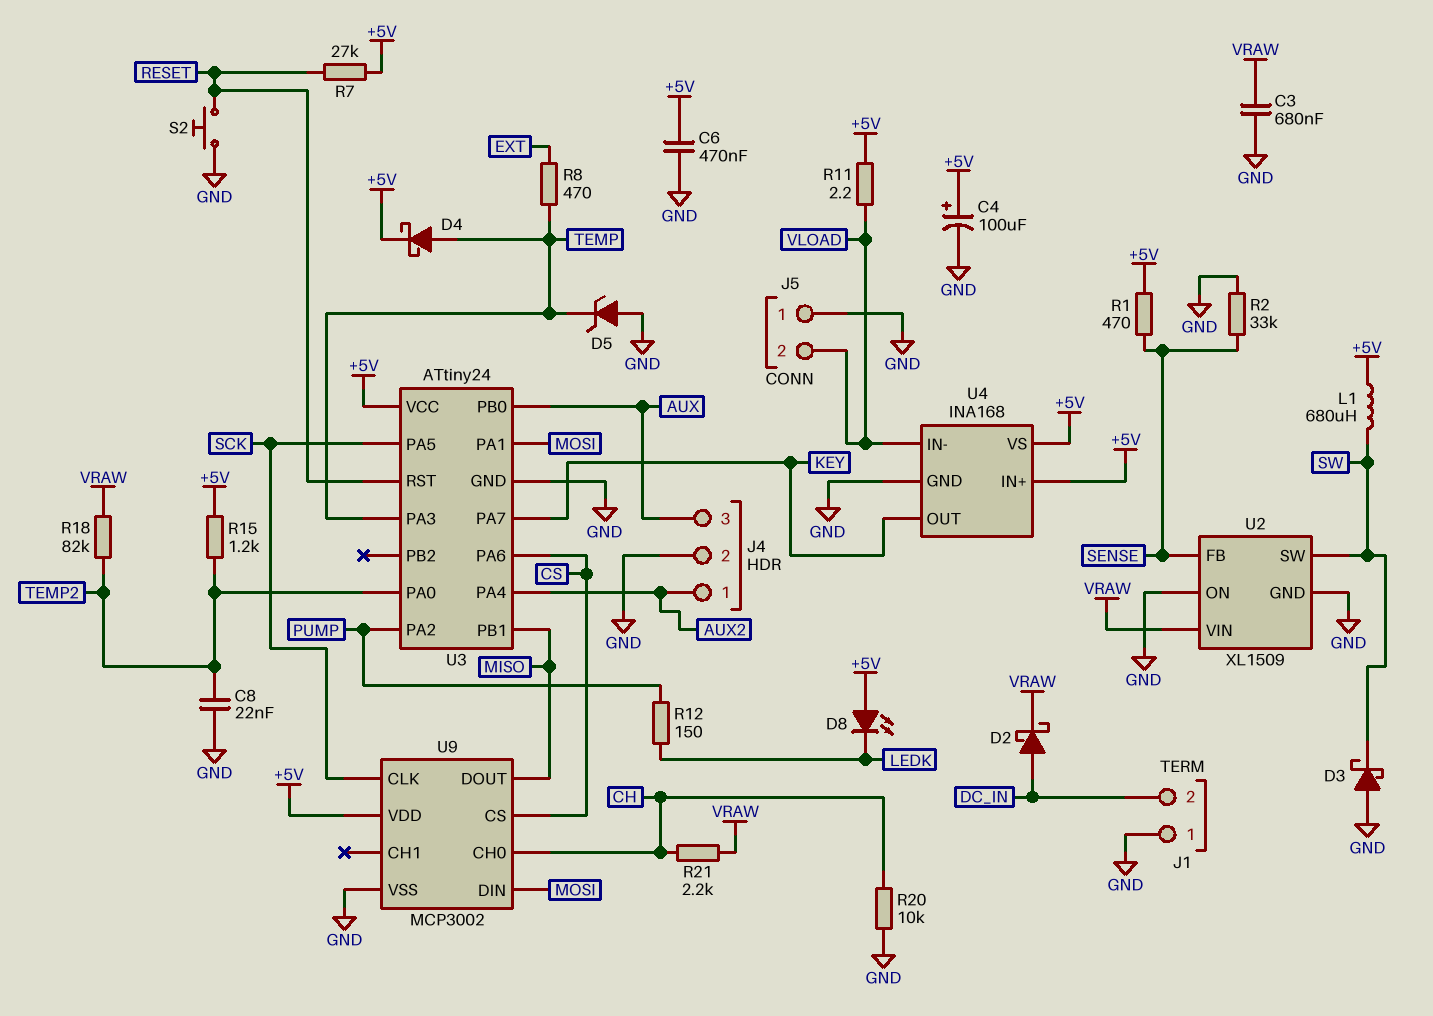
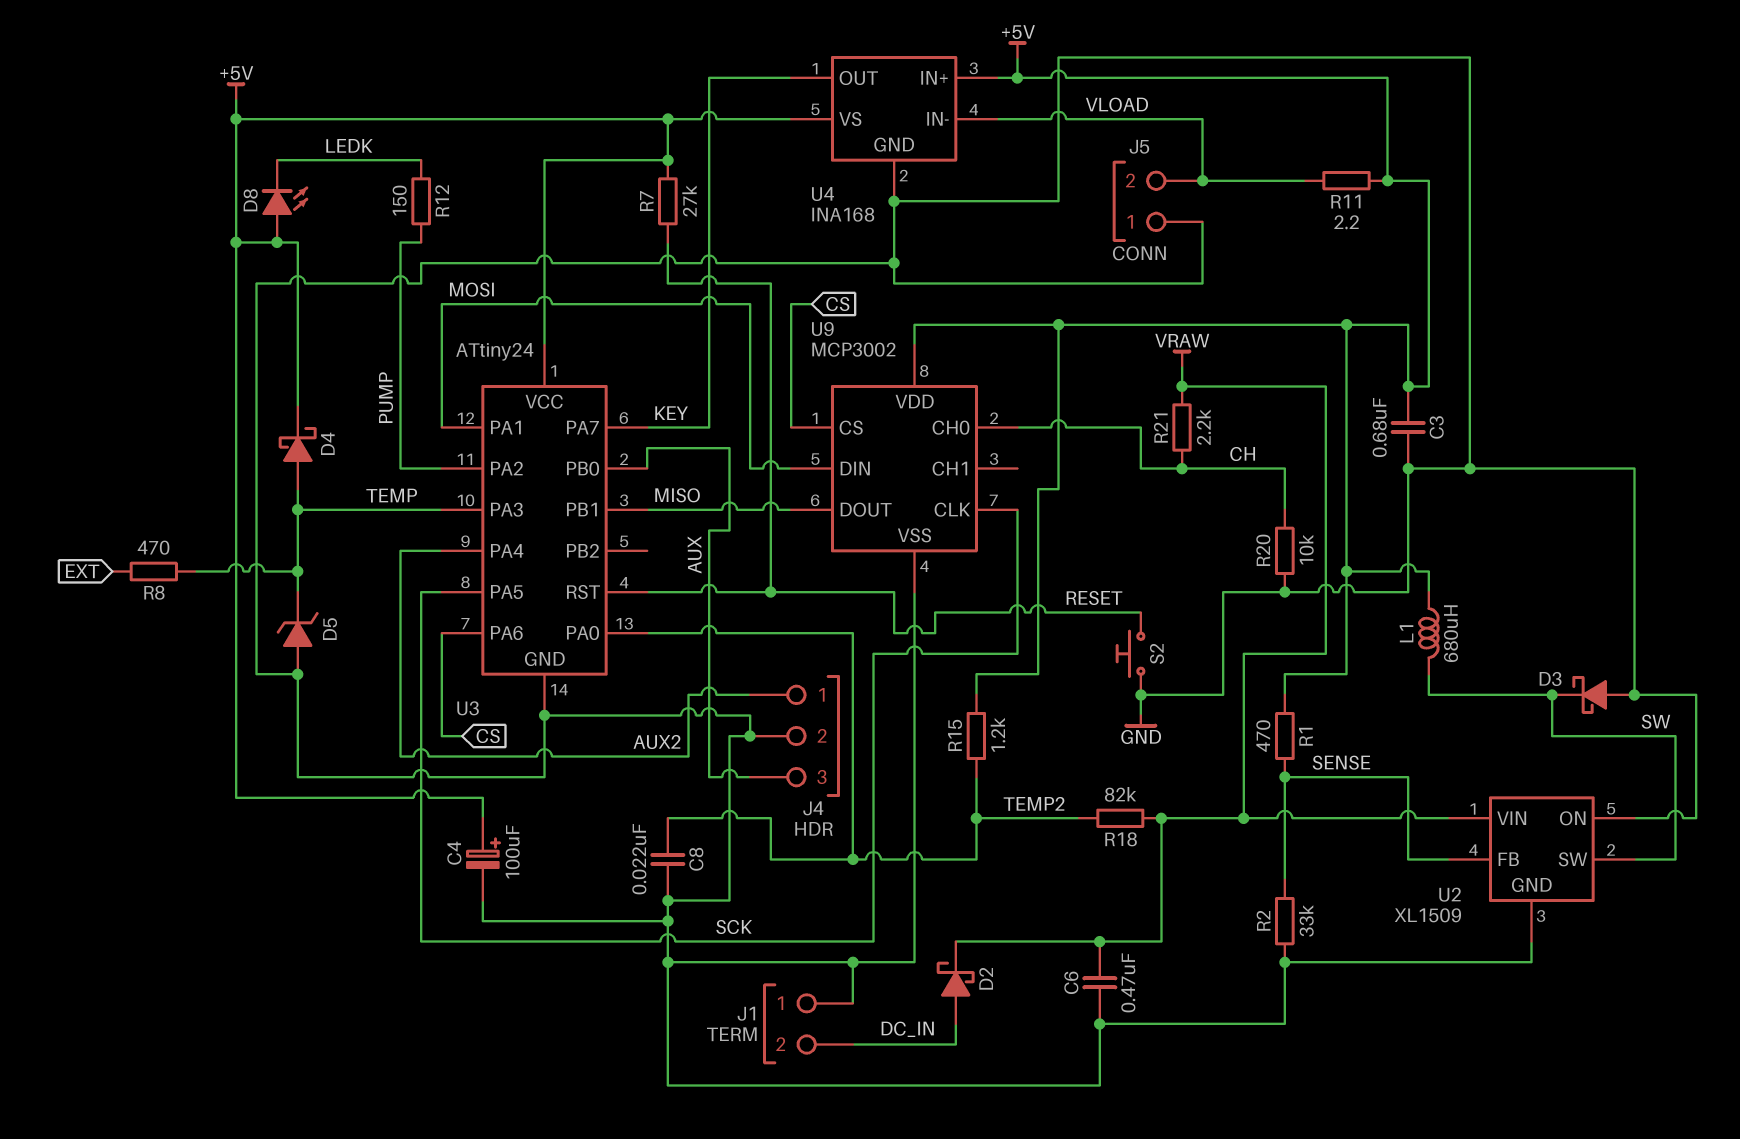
C3: 680nF (GND, VRAW) -> 680nF (+5V, GND)
C6: 470nF (+5V, GND) -> 470nF (GND, VRAW)

